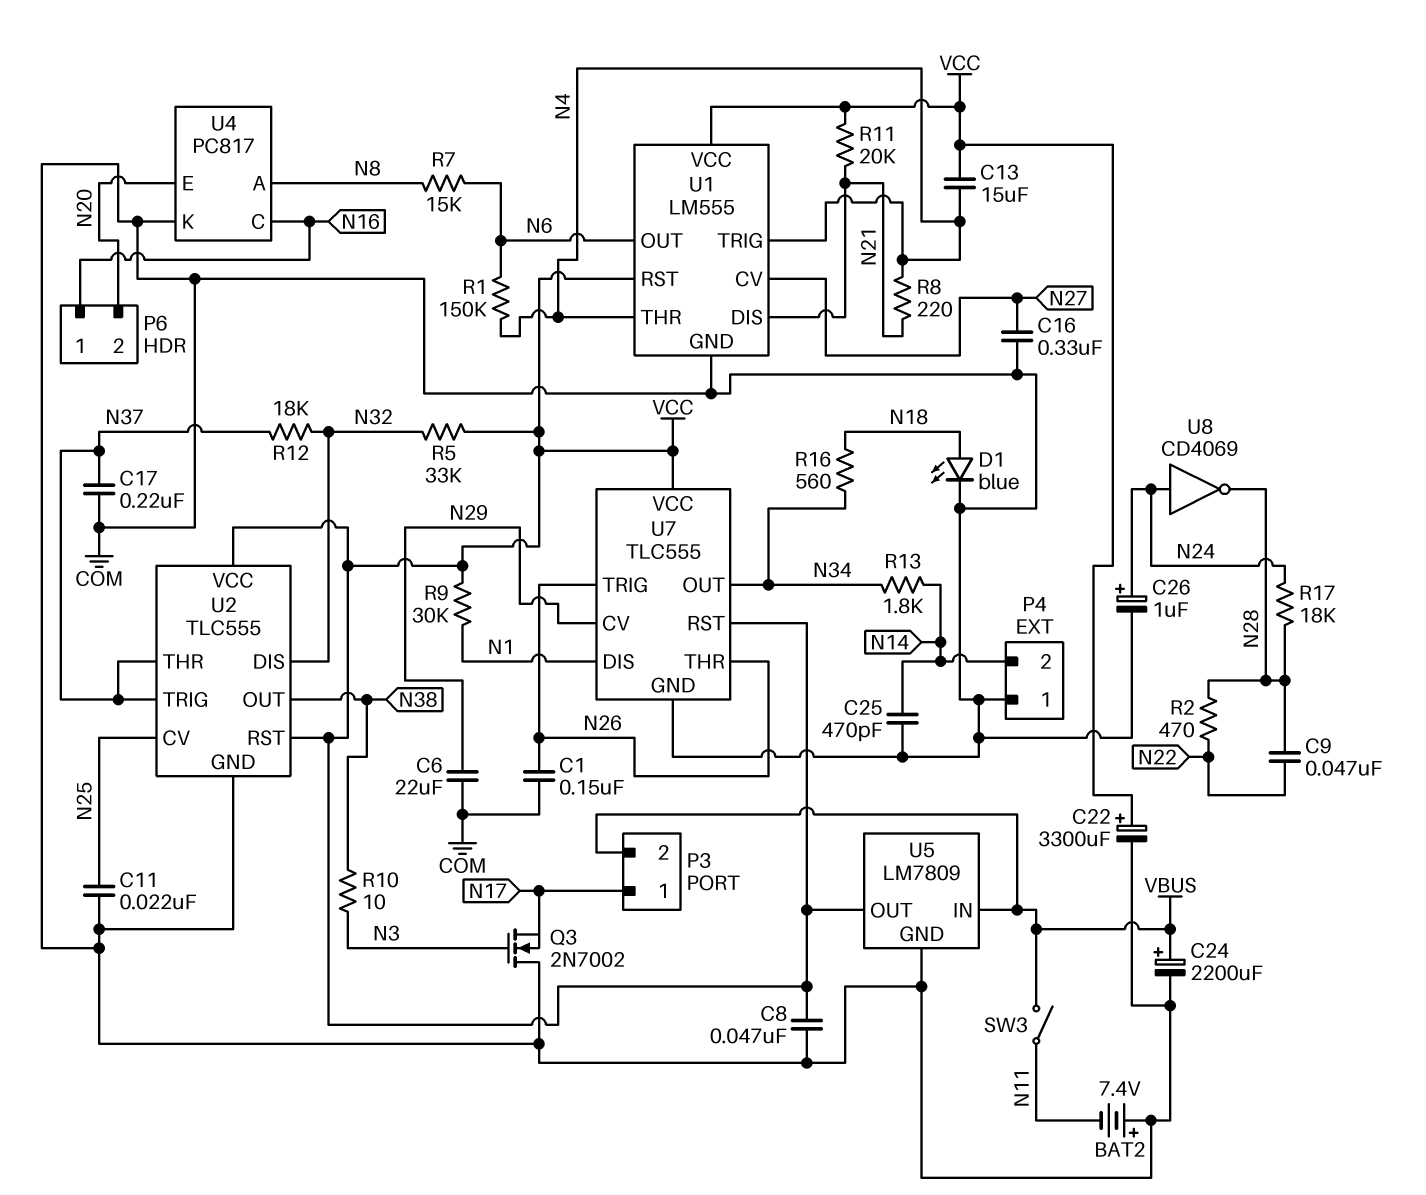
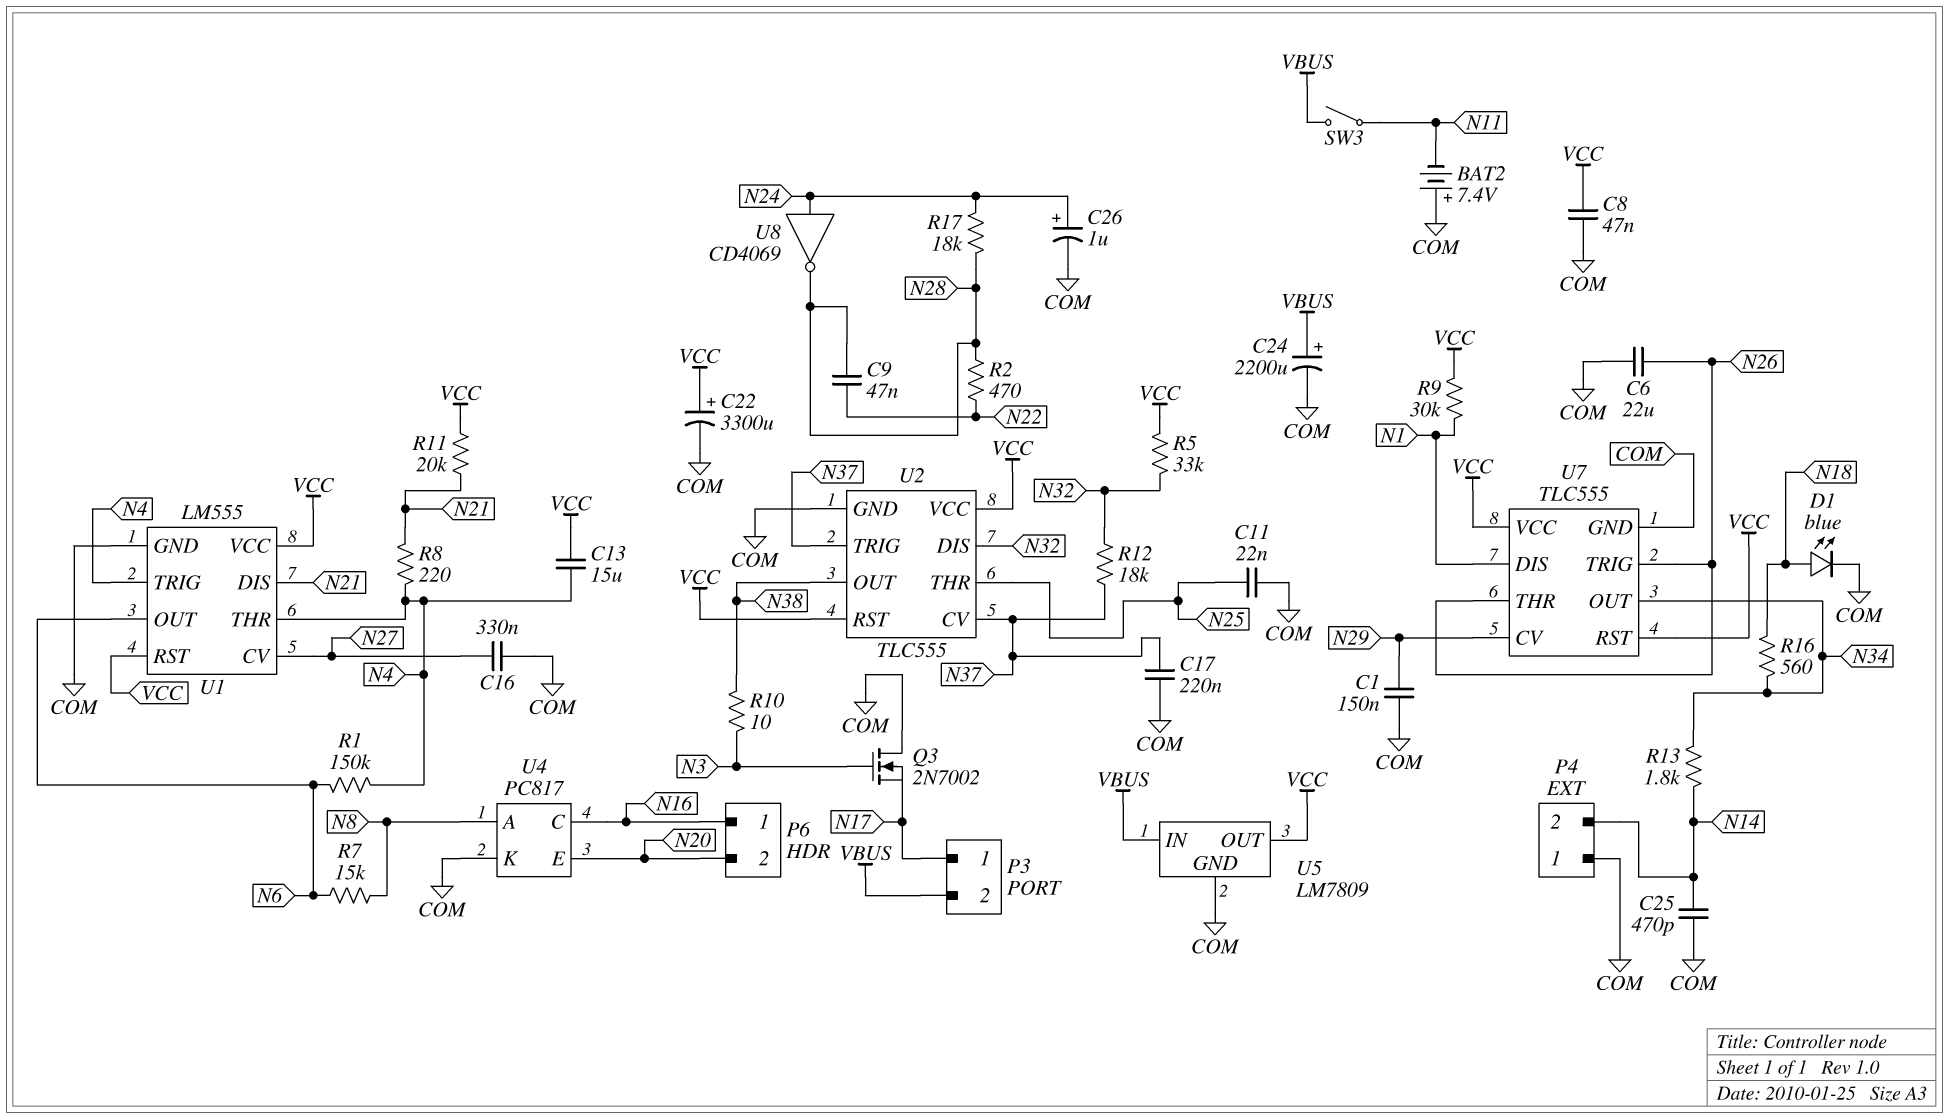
C1: 150nF (COM, N26) -> 150nF (COM, N29)
C6: 22uF (COM, N29) -> 22uF (COM, N26)
U2 pin CV: N25 -> N37
U2 pin THR: N37 -> N25

